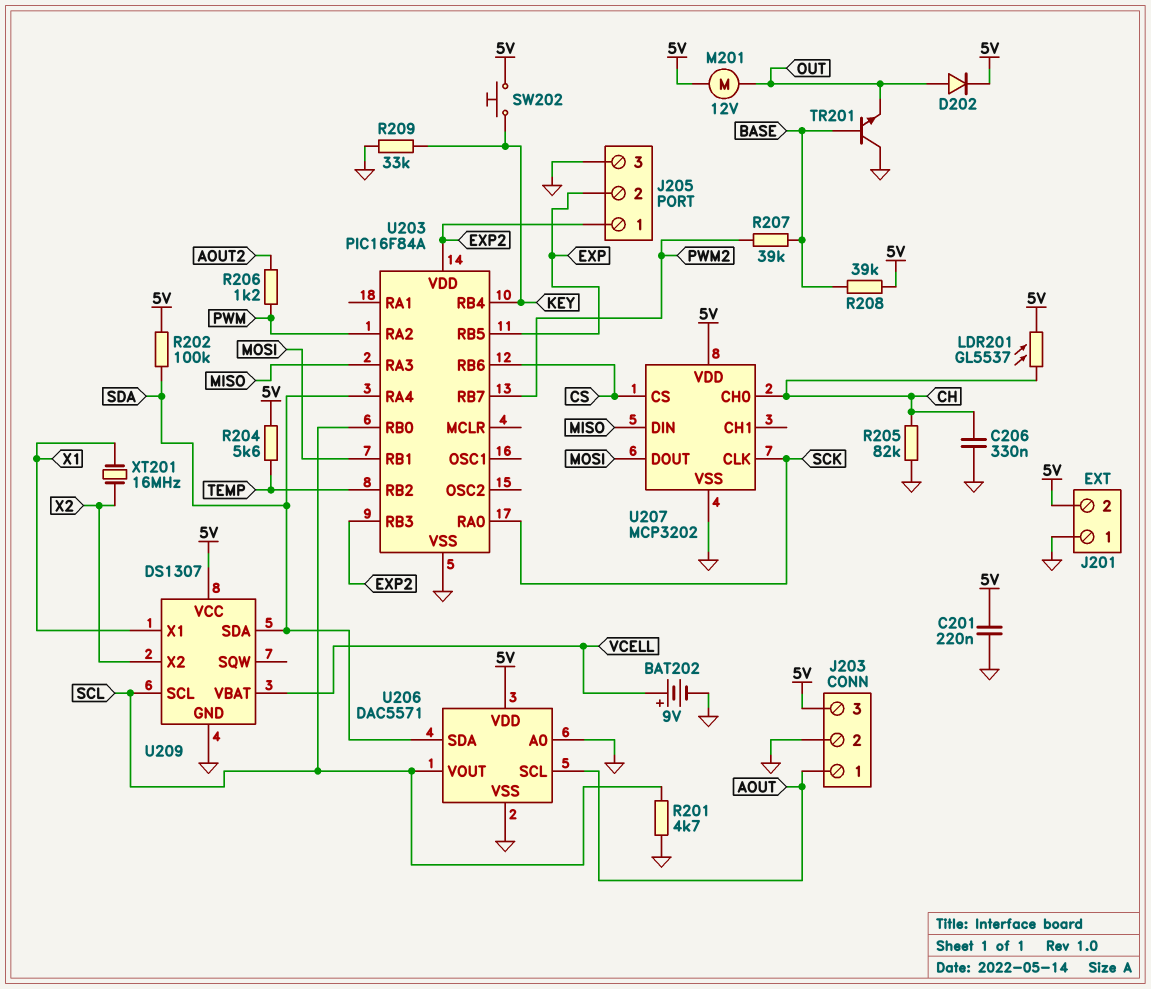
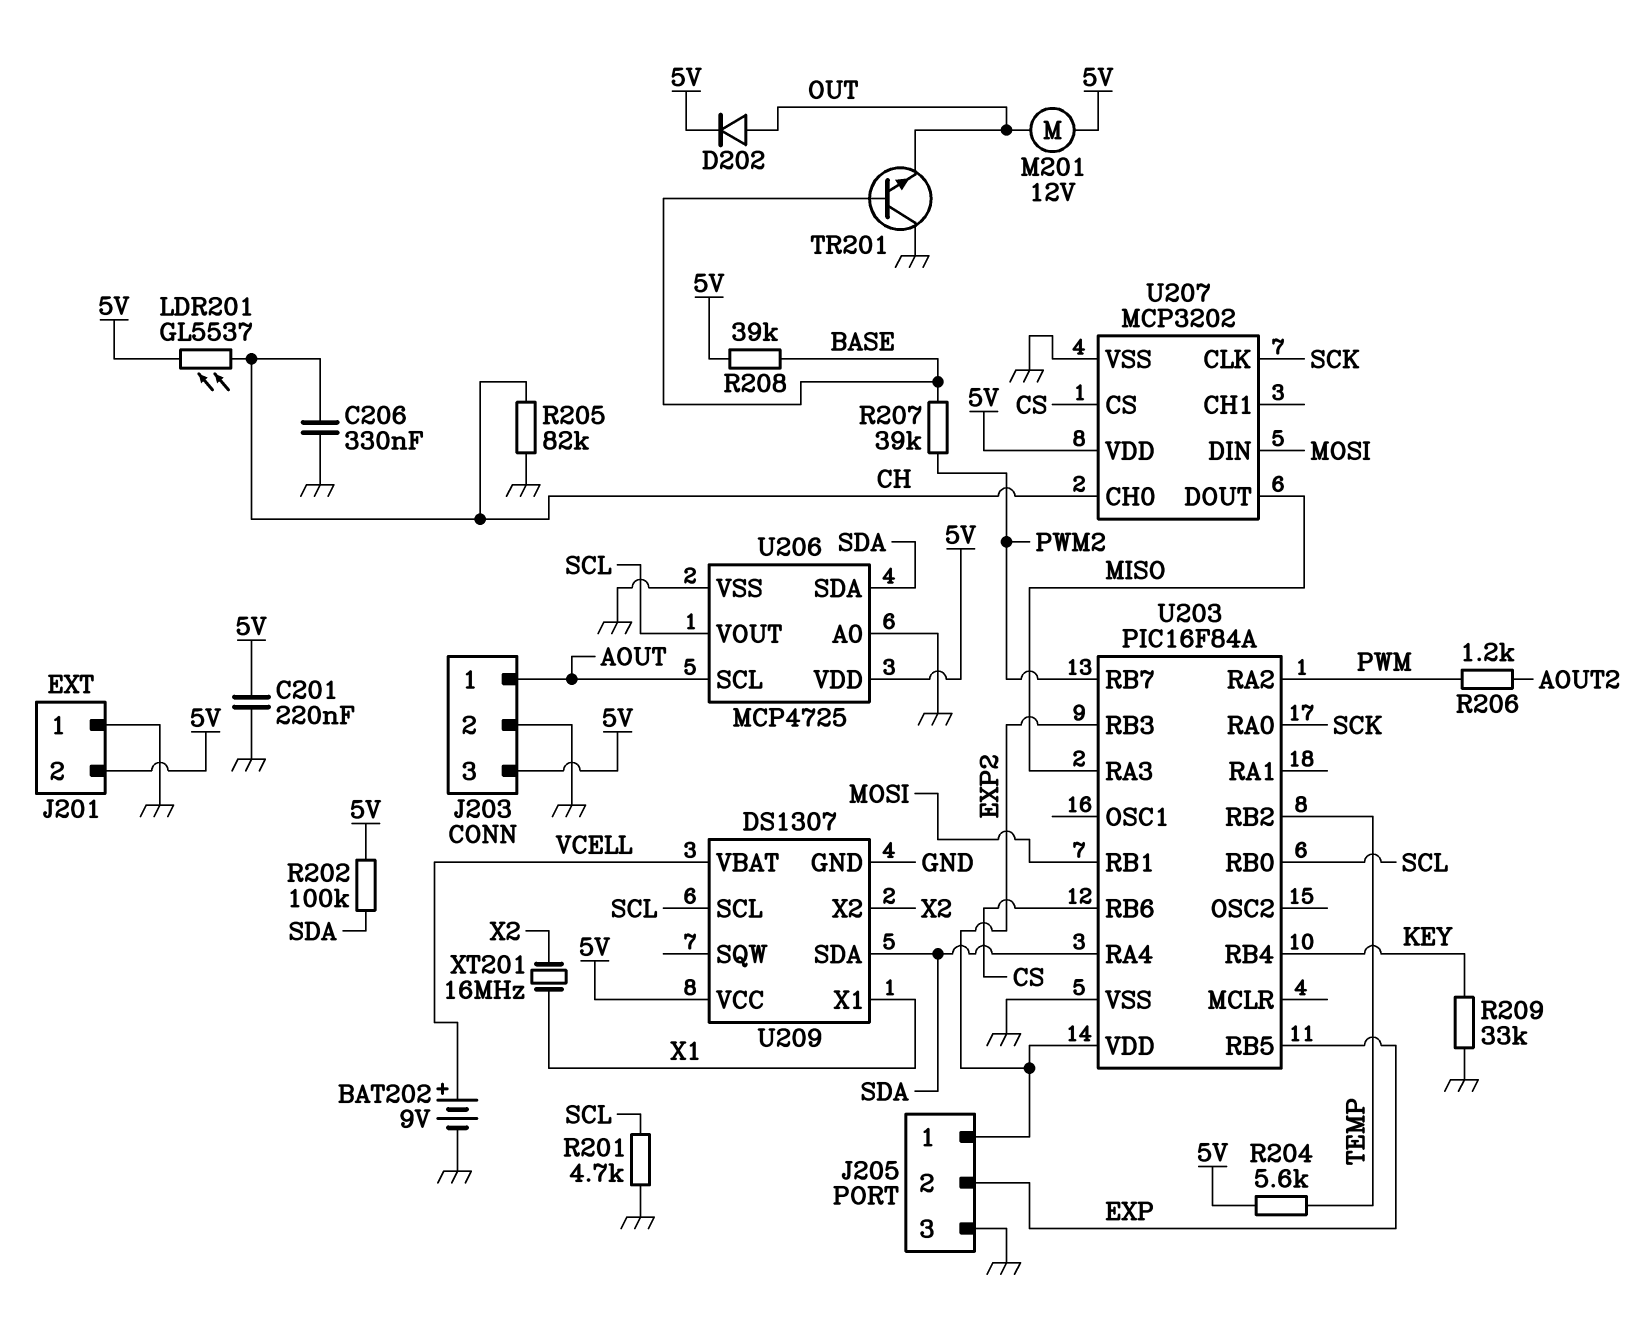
SW202: button (5V, KEY) -> none
U206: DAC5571 -> MCP4725
U207 pin DIN: MISO -> MOSI
U207 pin DOUT: MOSI -> MISO

